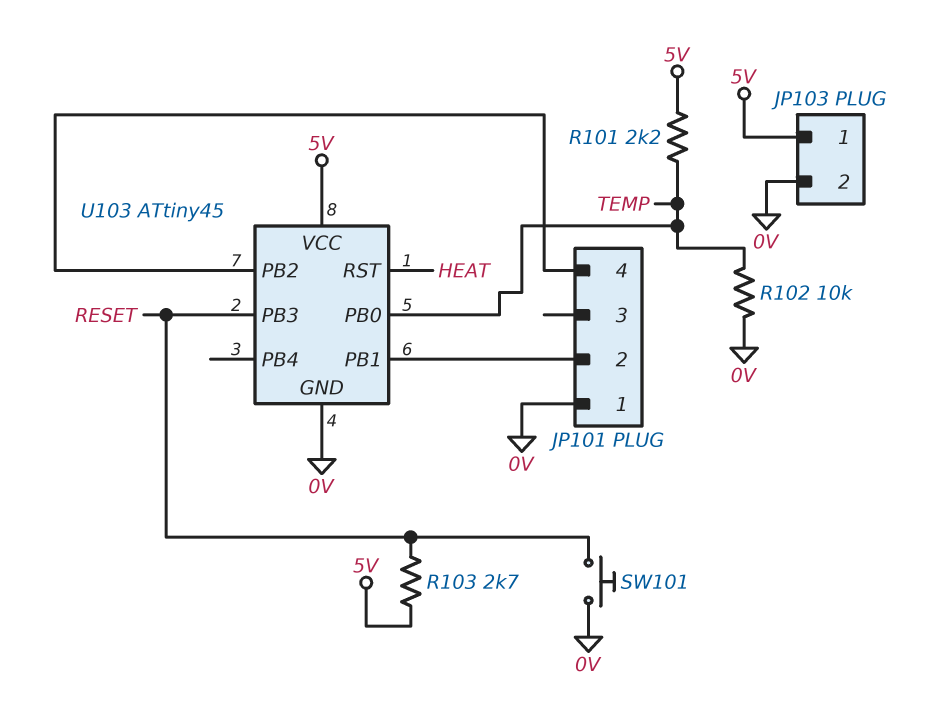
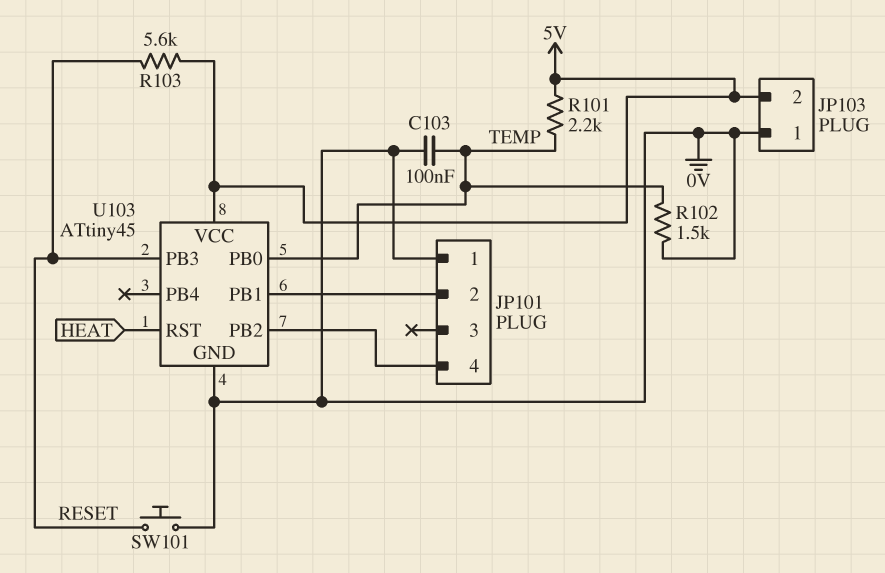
C103: none -> 100nF (0V, TEMP)
JP103 pin 1: 5V -> 0V
JP103 pin 2: 0V -> 5V
R102: 10k (0V, TEMP) -> 1.5k (0V, TEMP)
R103: 2.7k (5V, RESET) -> 5.6k (5V, RESET)

